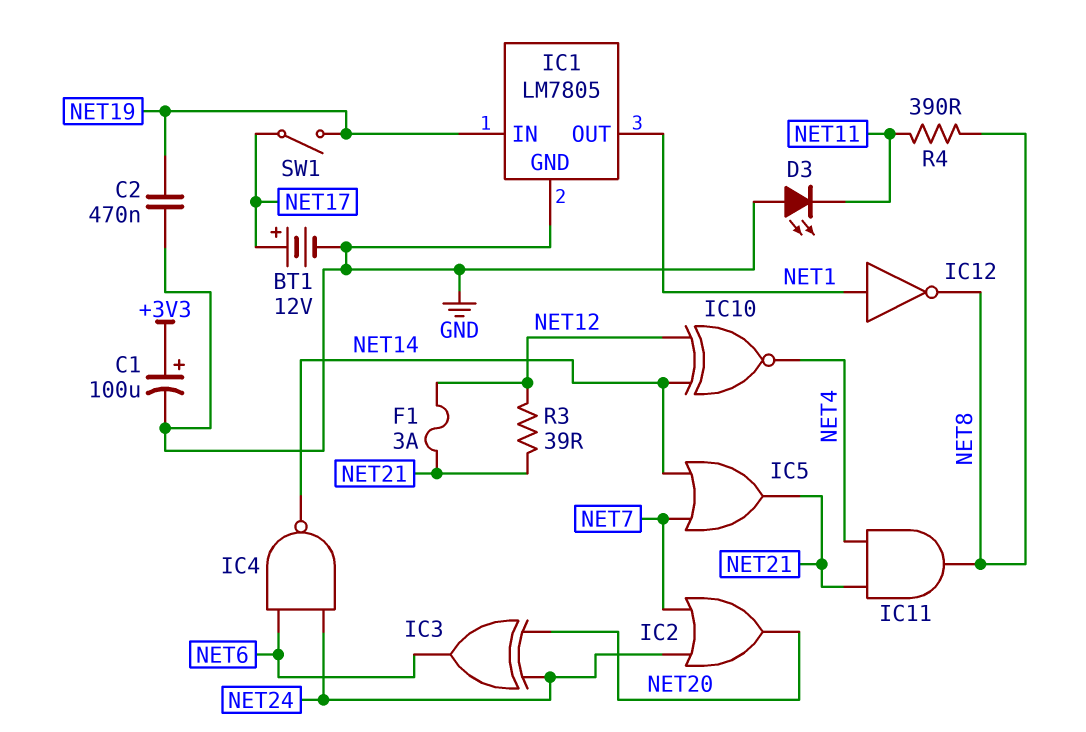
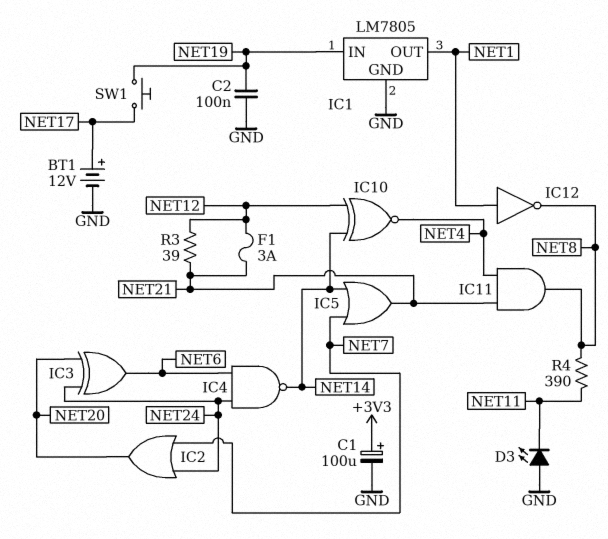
C2: 470nF (GND, NET19) -> 100nF (GND, NET19)
SW1: switch (NET17, NET19) -> button (NET17, NET19)

